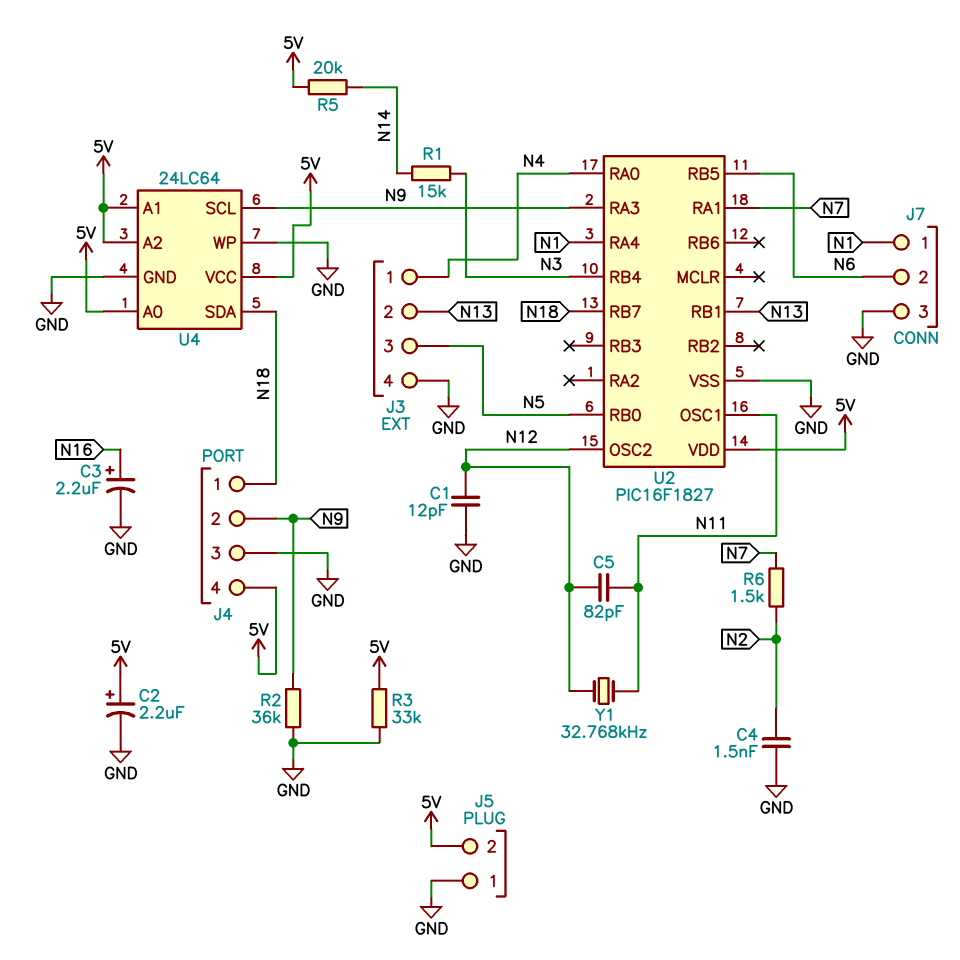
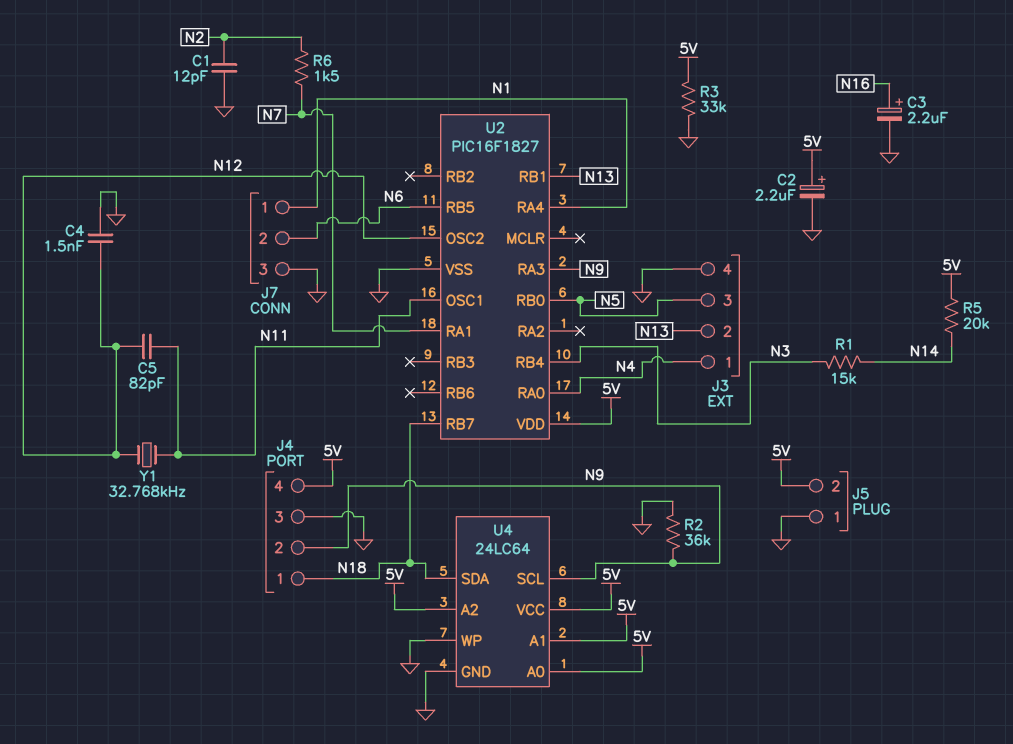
C1: 12pF (GND, N12) -> 12pF (GND, N2)
C4: 1.5nF (GND, N2) -> 1.5nF (GND, N12)

